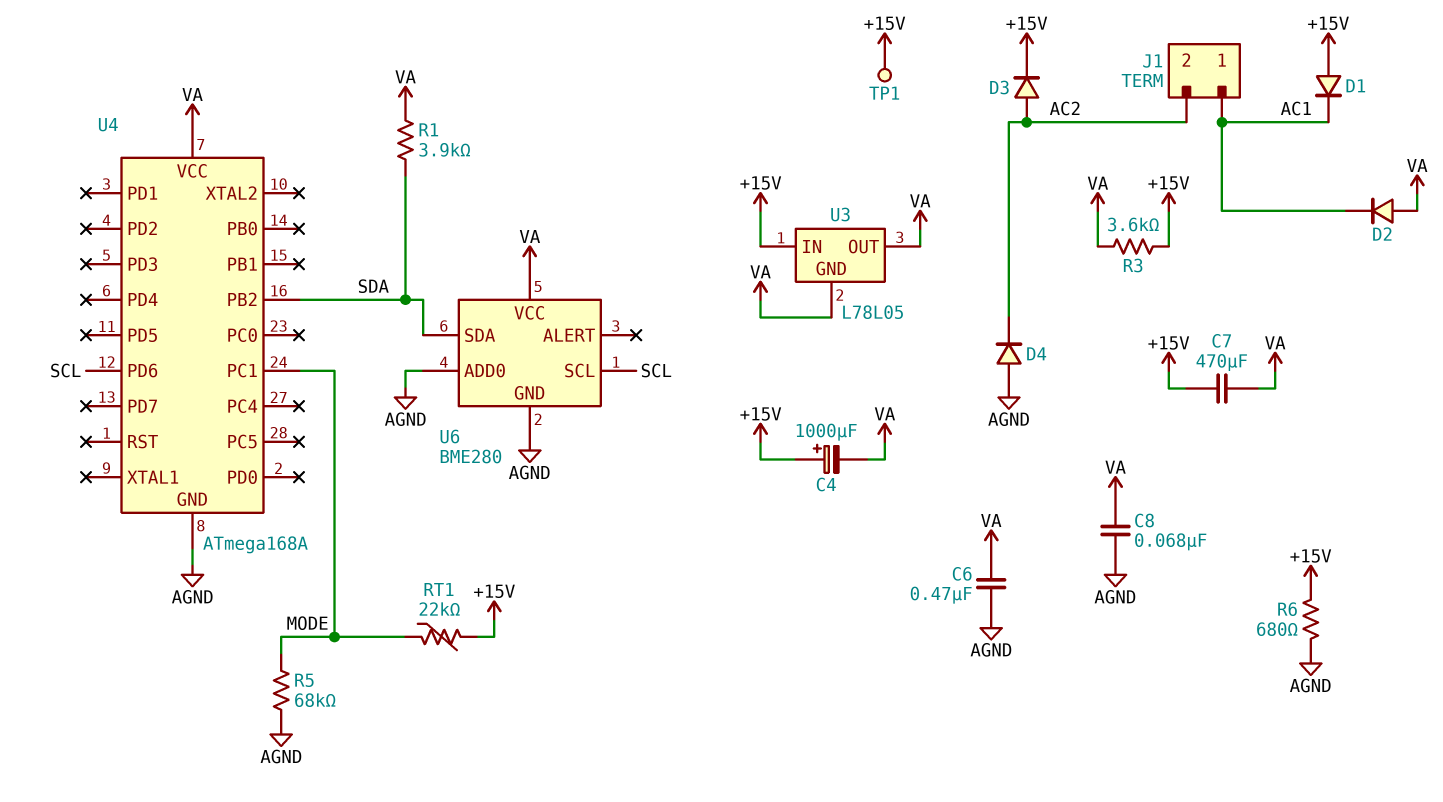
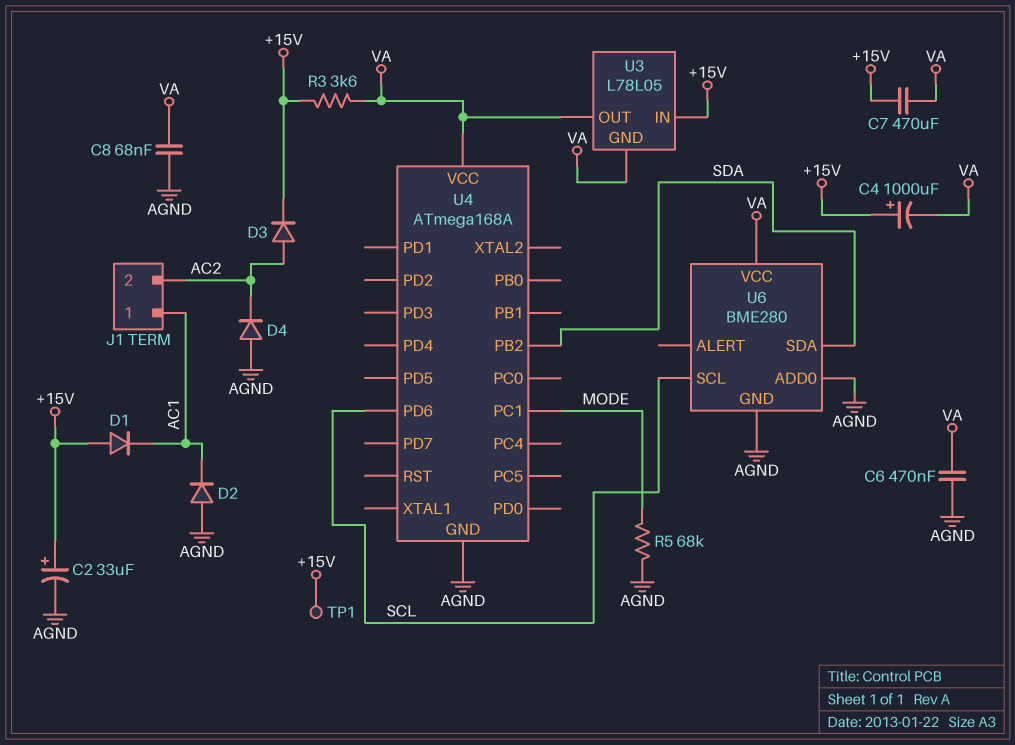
C2: none -> 33uF (plus +15V, minus AGND)
D2: diode (A VA, K AC1) -> diode (A AGND, K AC1)
R1: 3.9k (SDA, VA) -> none
R6: 680 (+15V, AGND) -> none
RT1: 22k (+15V, MODE) -> none

